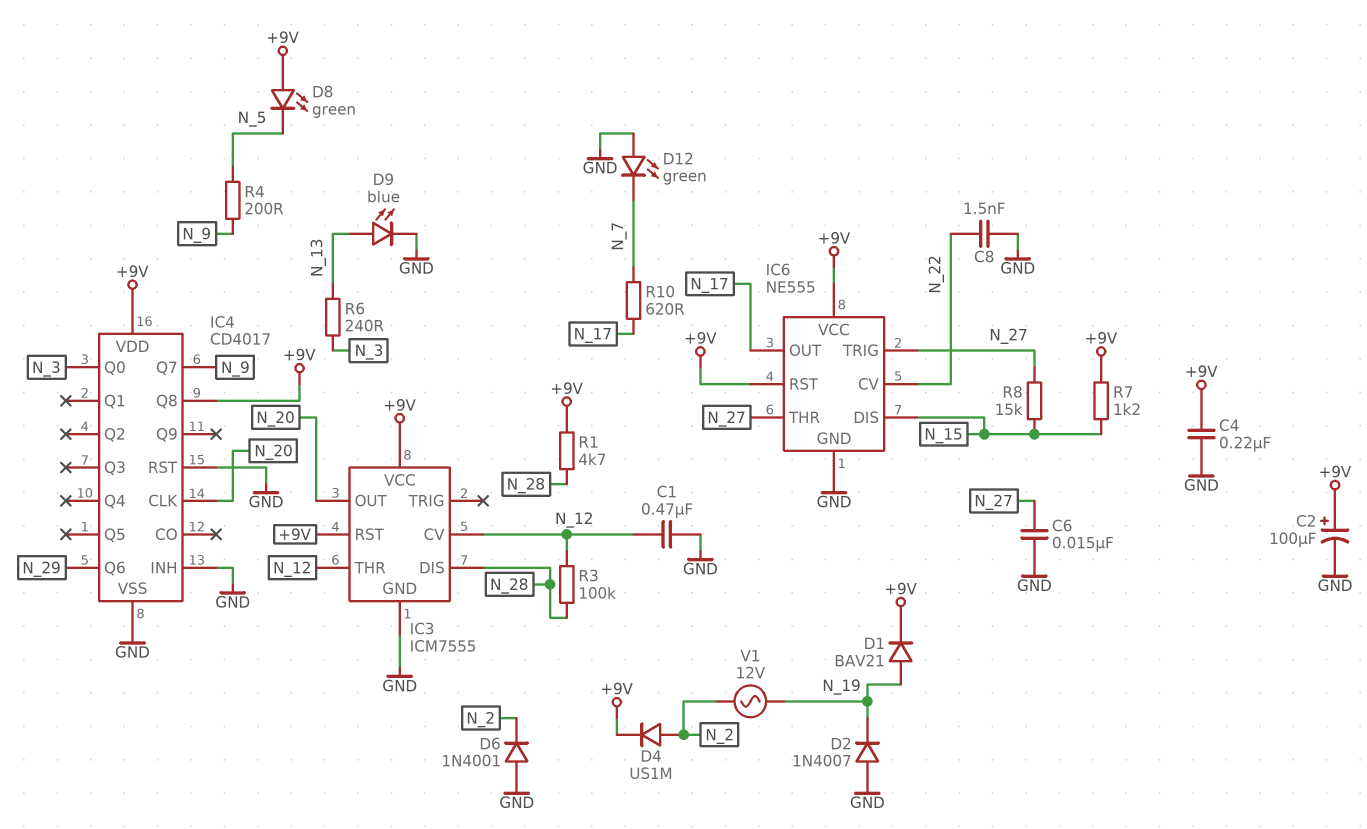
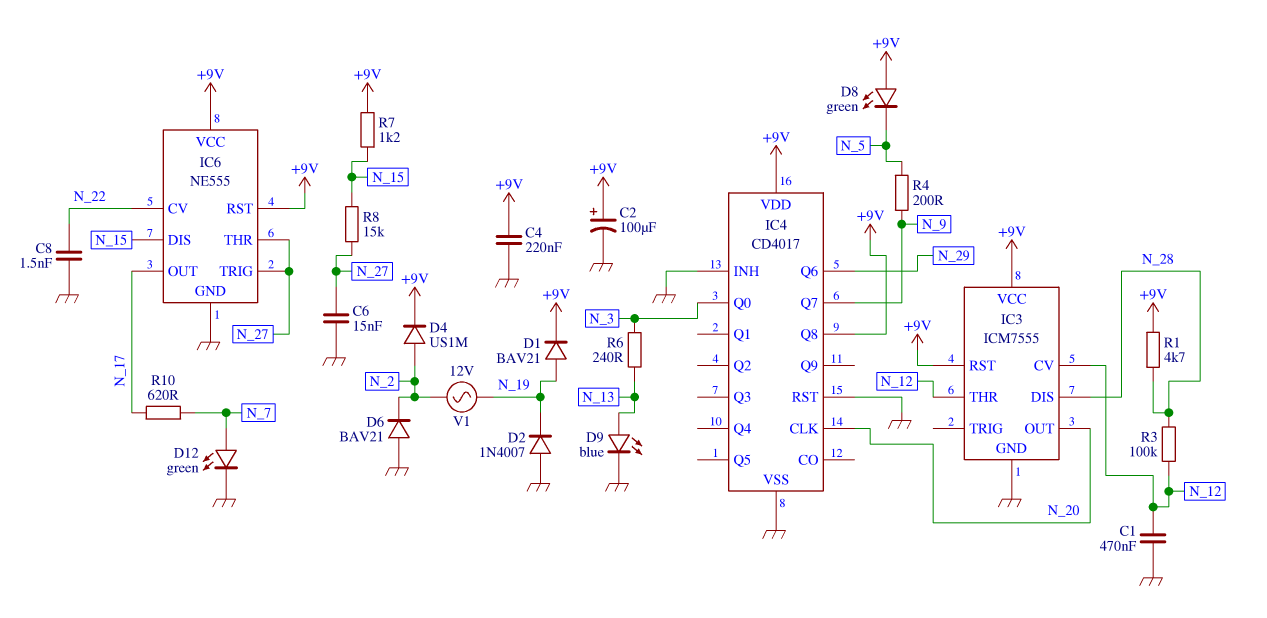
D6: diode 1N4001 (A GND, K N_2) -> diode BAV21 (A GND, K N_2)
D12: LED green (A GND, K N_7) -> LED green (A N_7, K GND)

